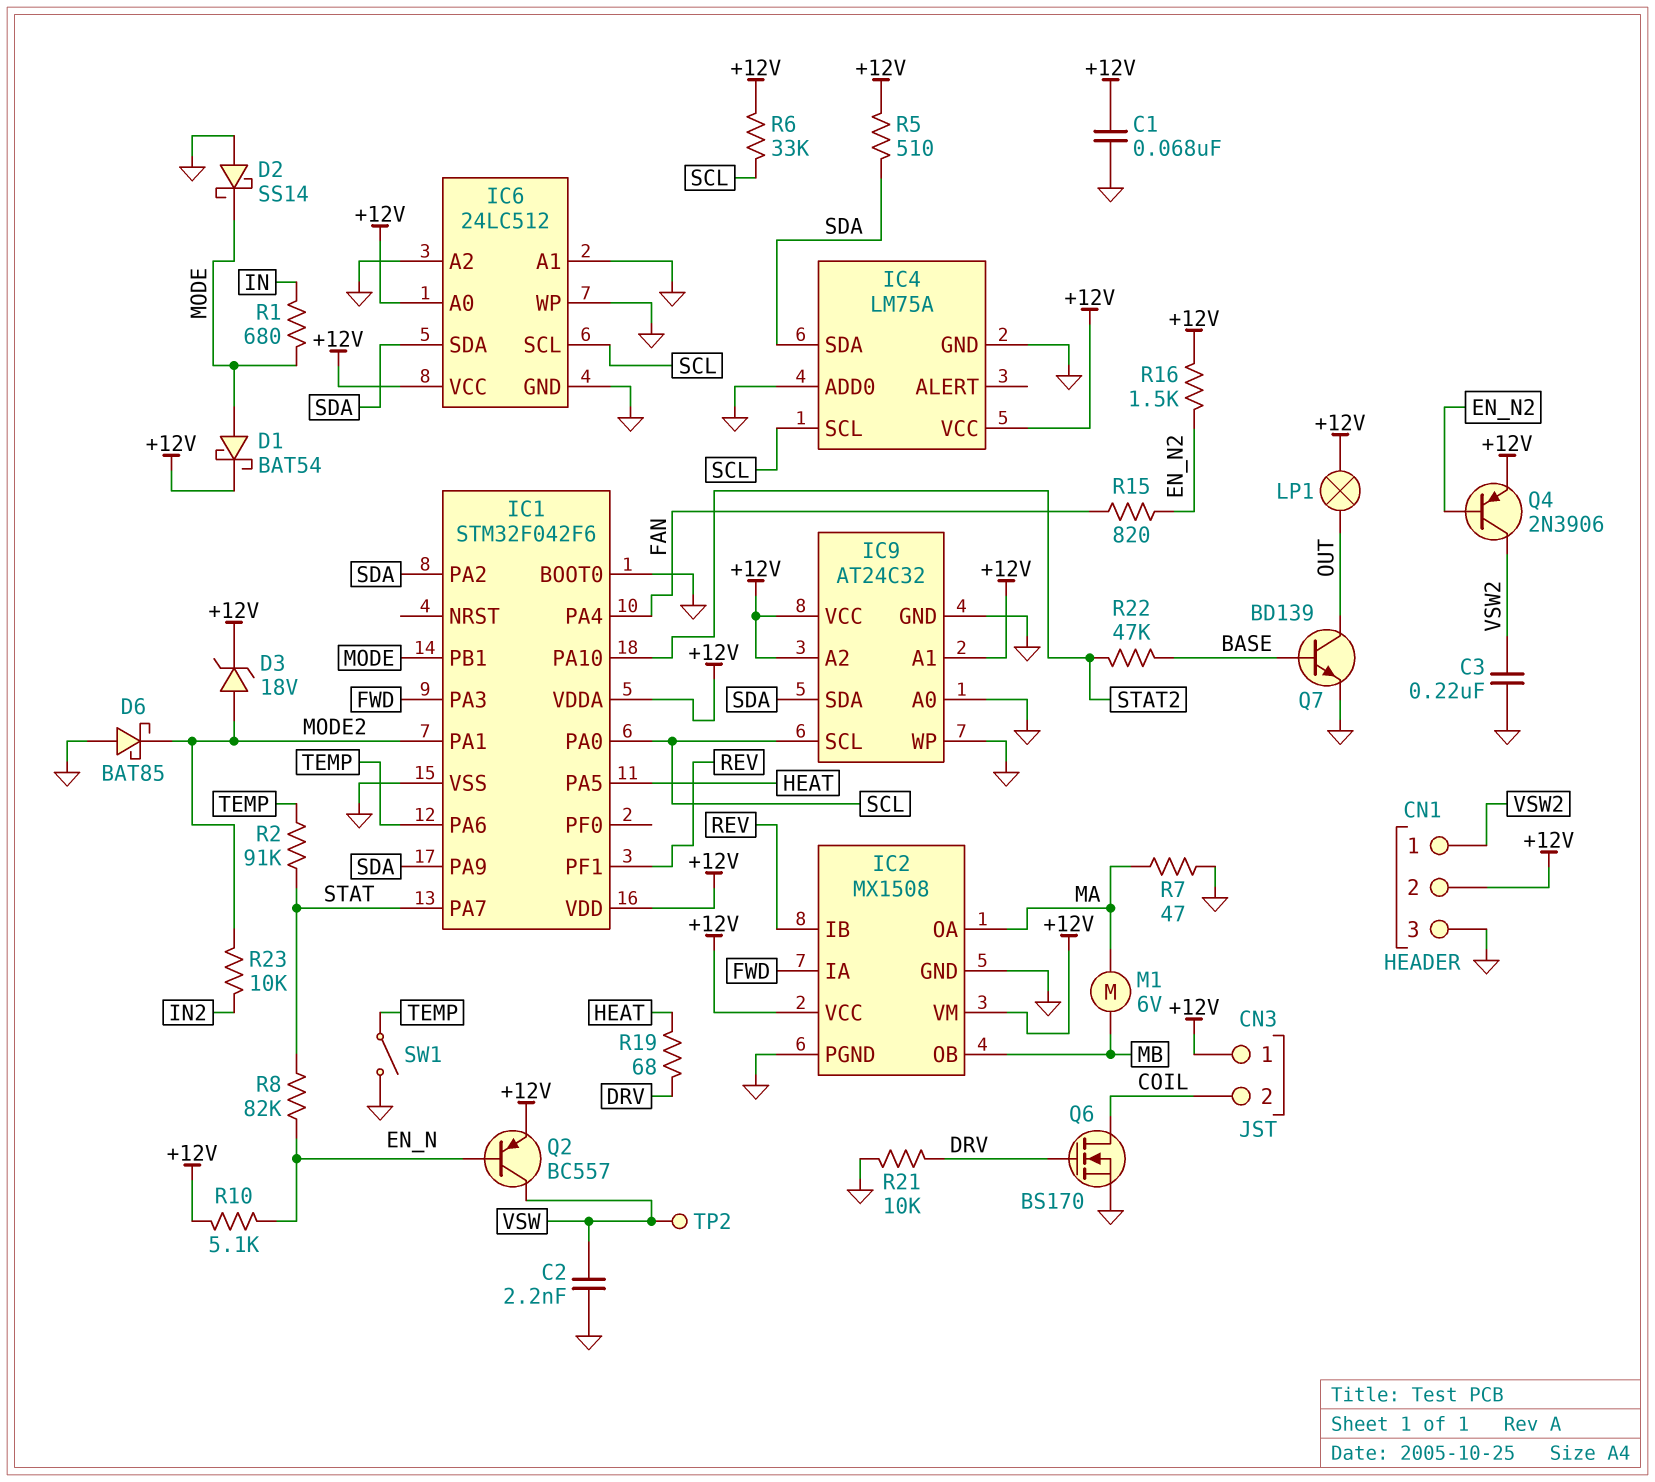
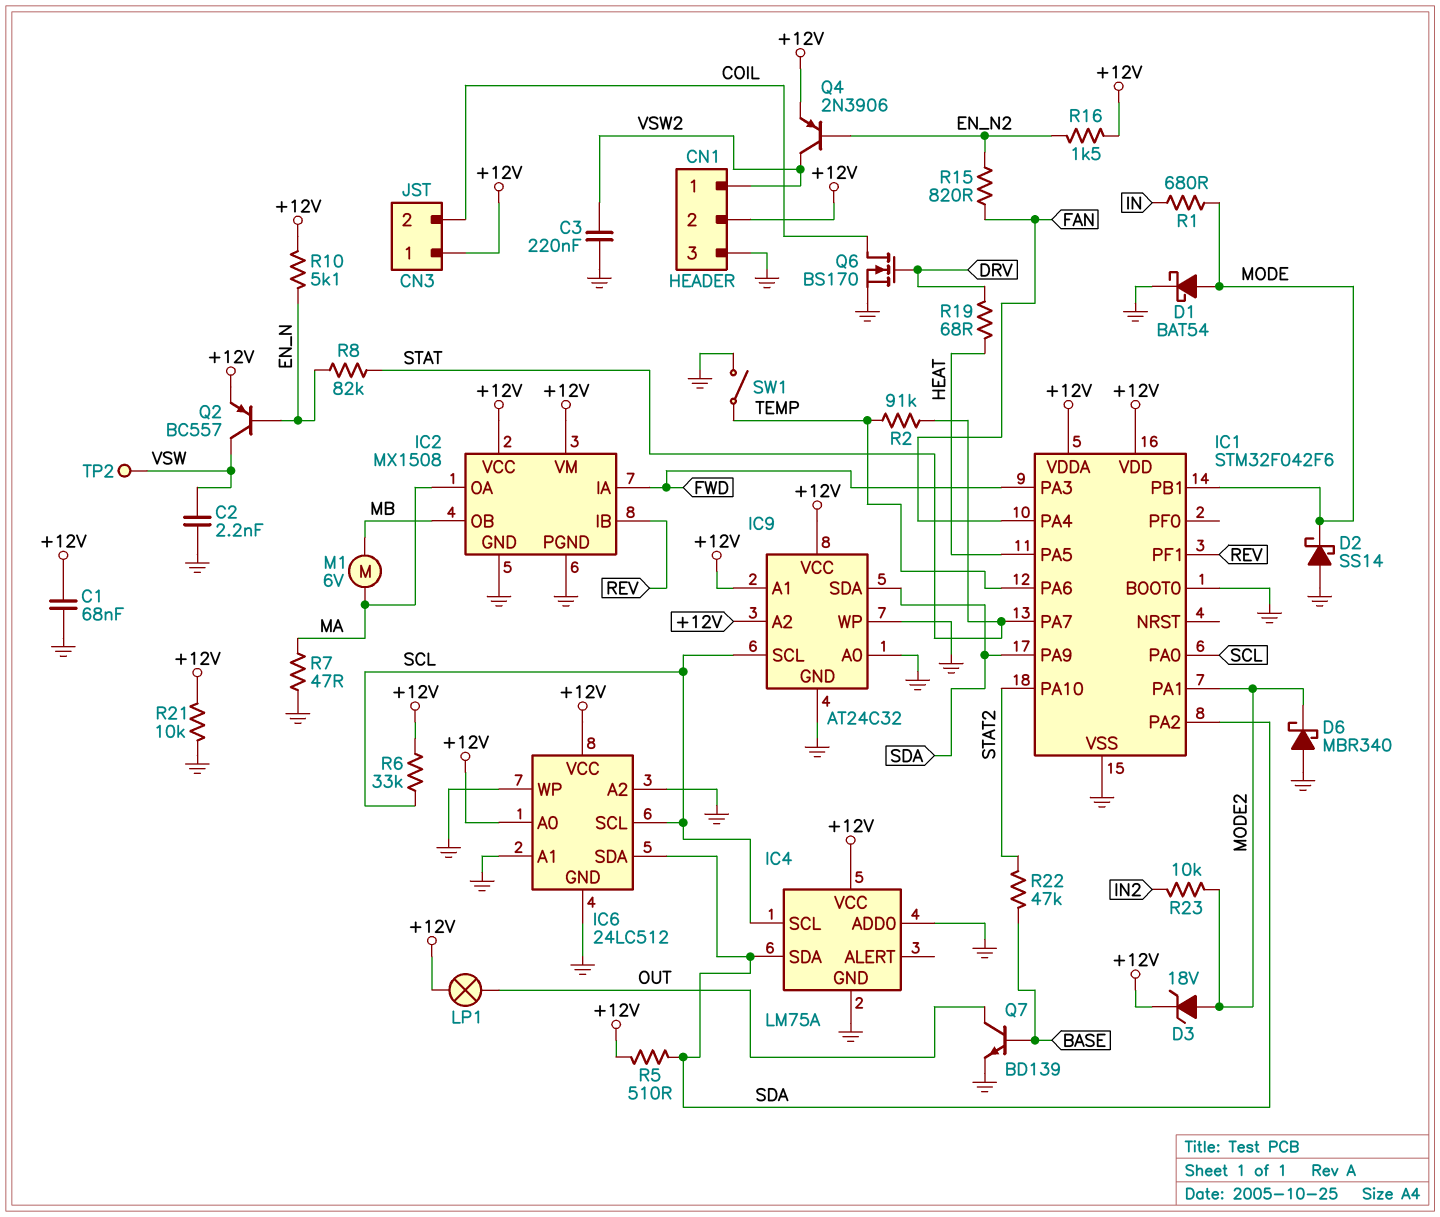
D1: schottky BAT54 (A MODE, K +12V) -> schottky BAT54 (A MODE, K GND)
D6: schottky BAT85 (A GND, K MODE2) -> schottky MBR340 (A GND, K MODE2)
R21: 10k (DRV, GND) -> 10k (+12V, GND)

